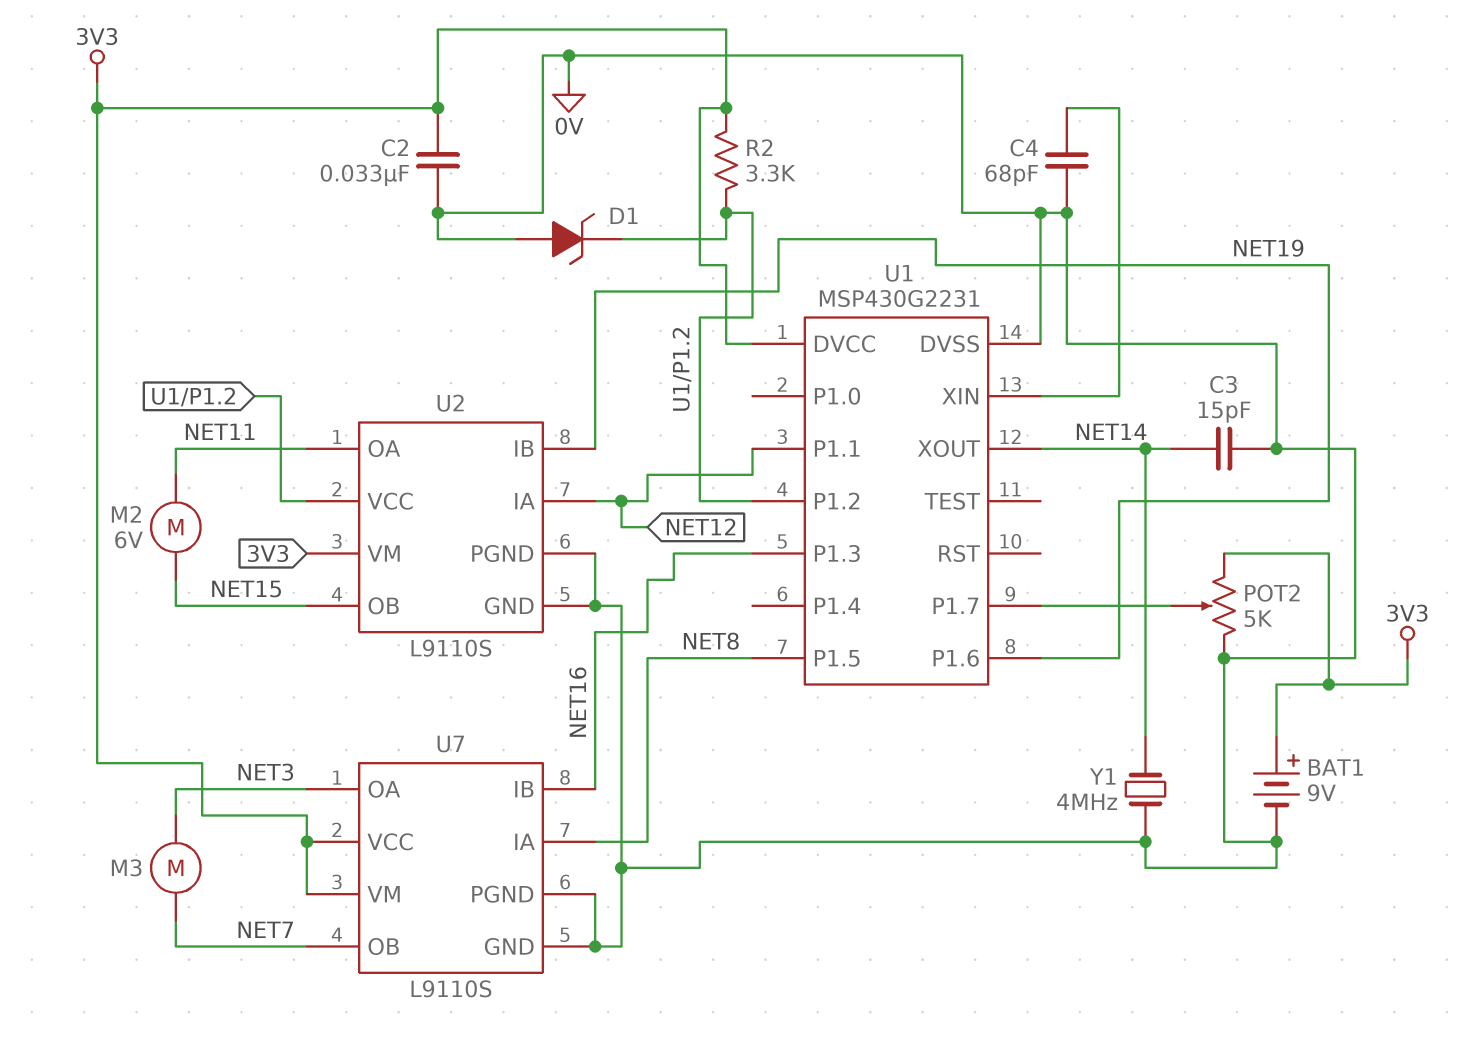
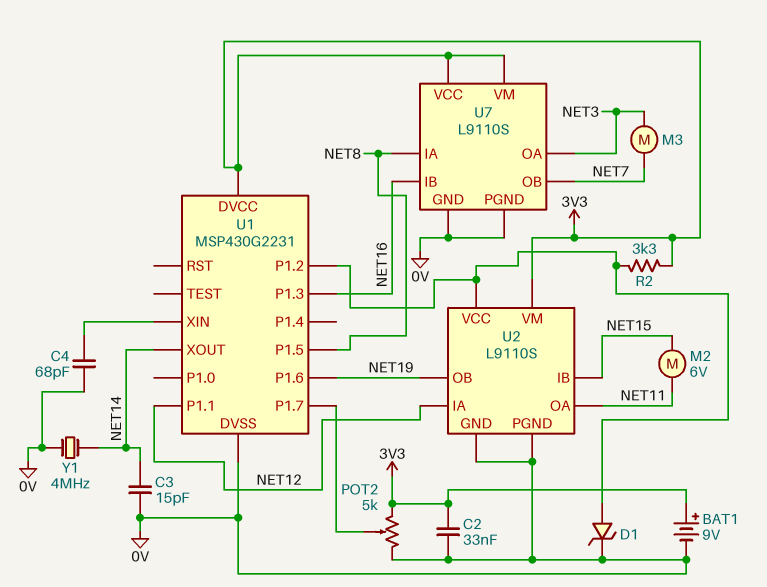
D1: zener (A 0V, K U1/P1.2) -> zener (A U1/P1.2, K 0V)
U2 pin IB: NET19 -> NET15
U2 pin OB: NET15 -> NET19

